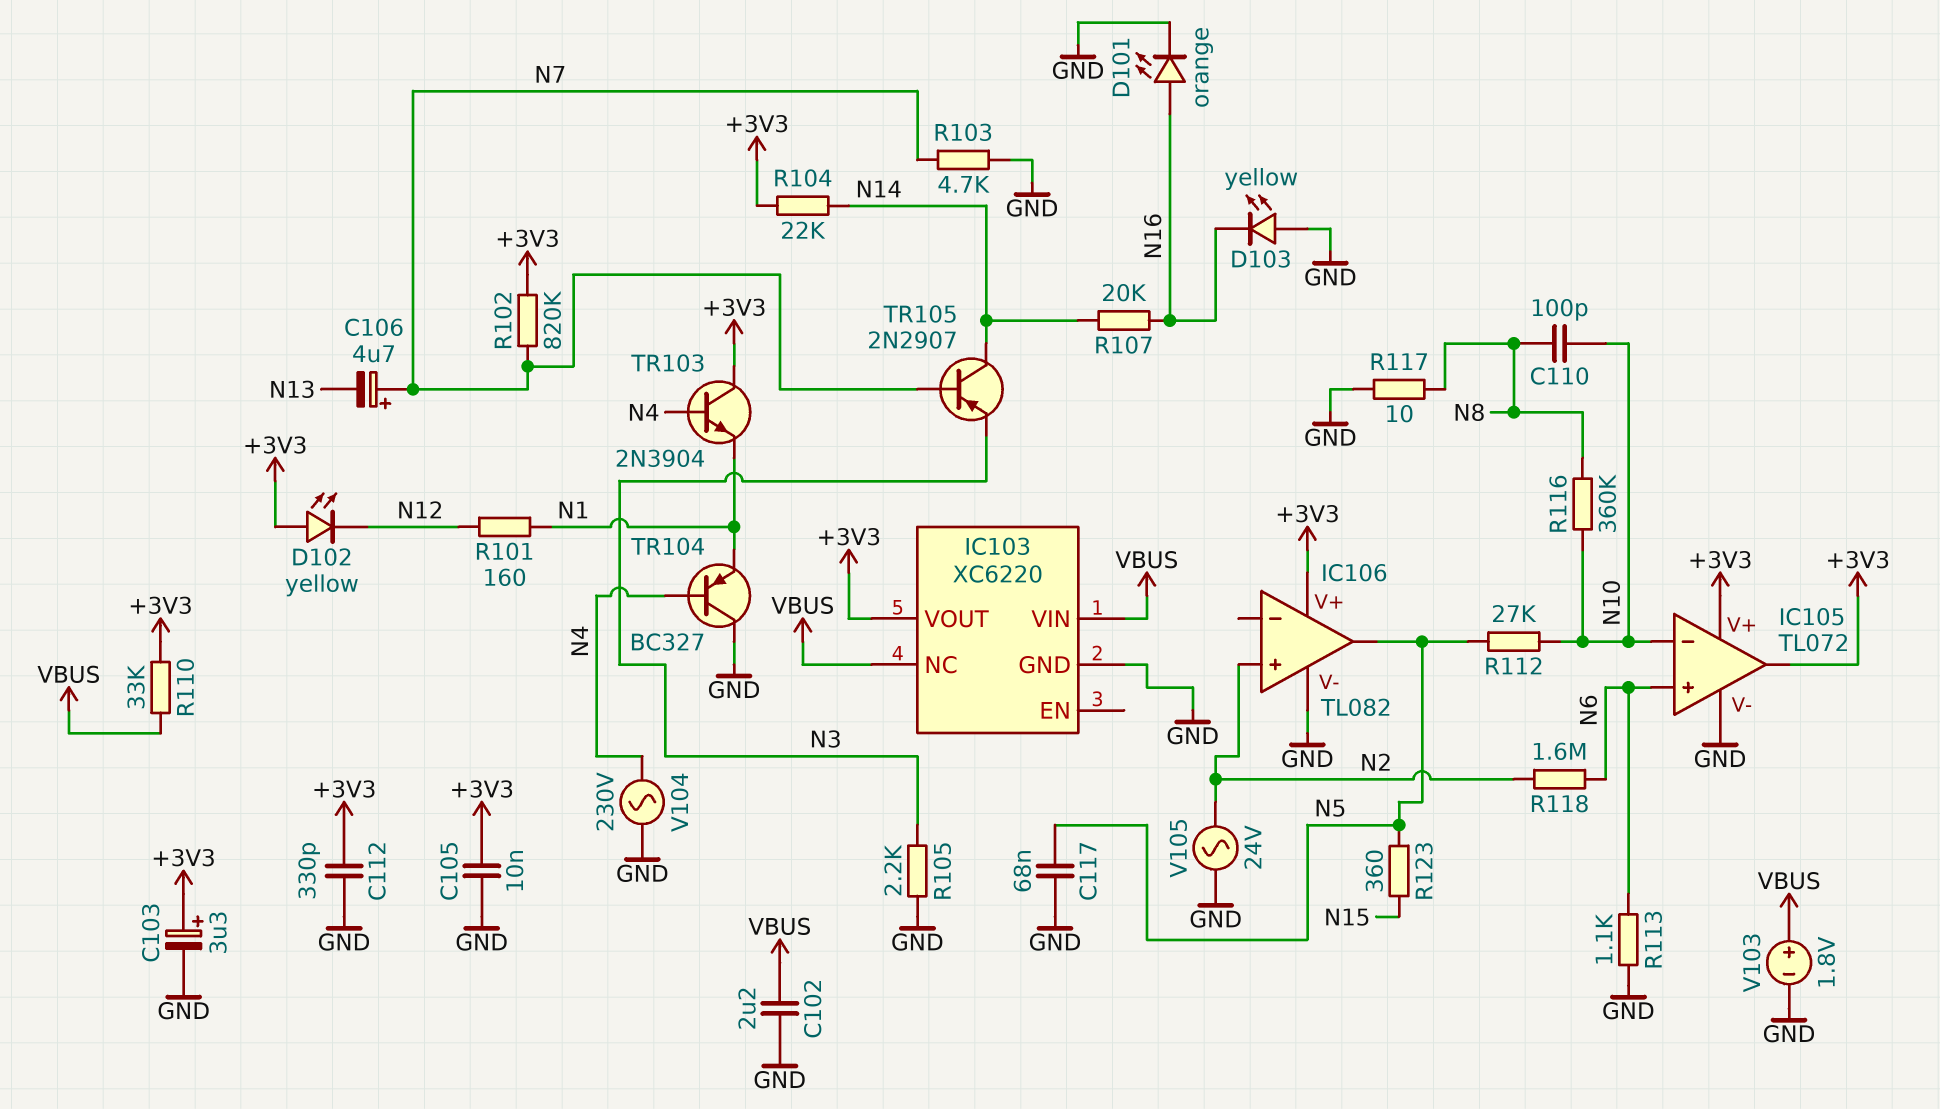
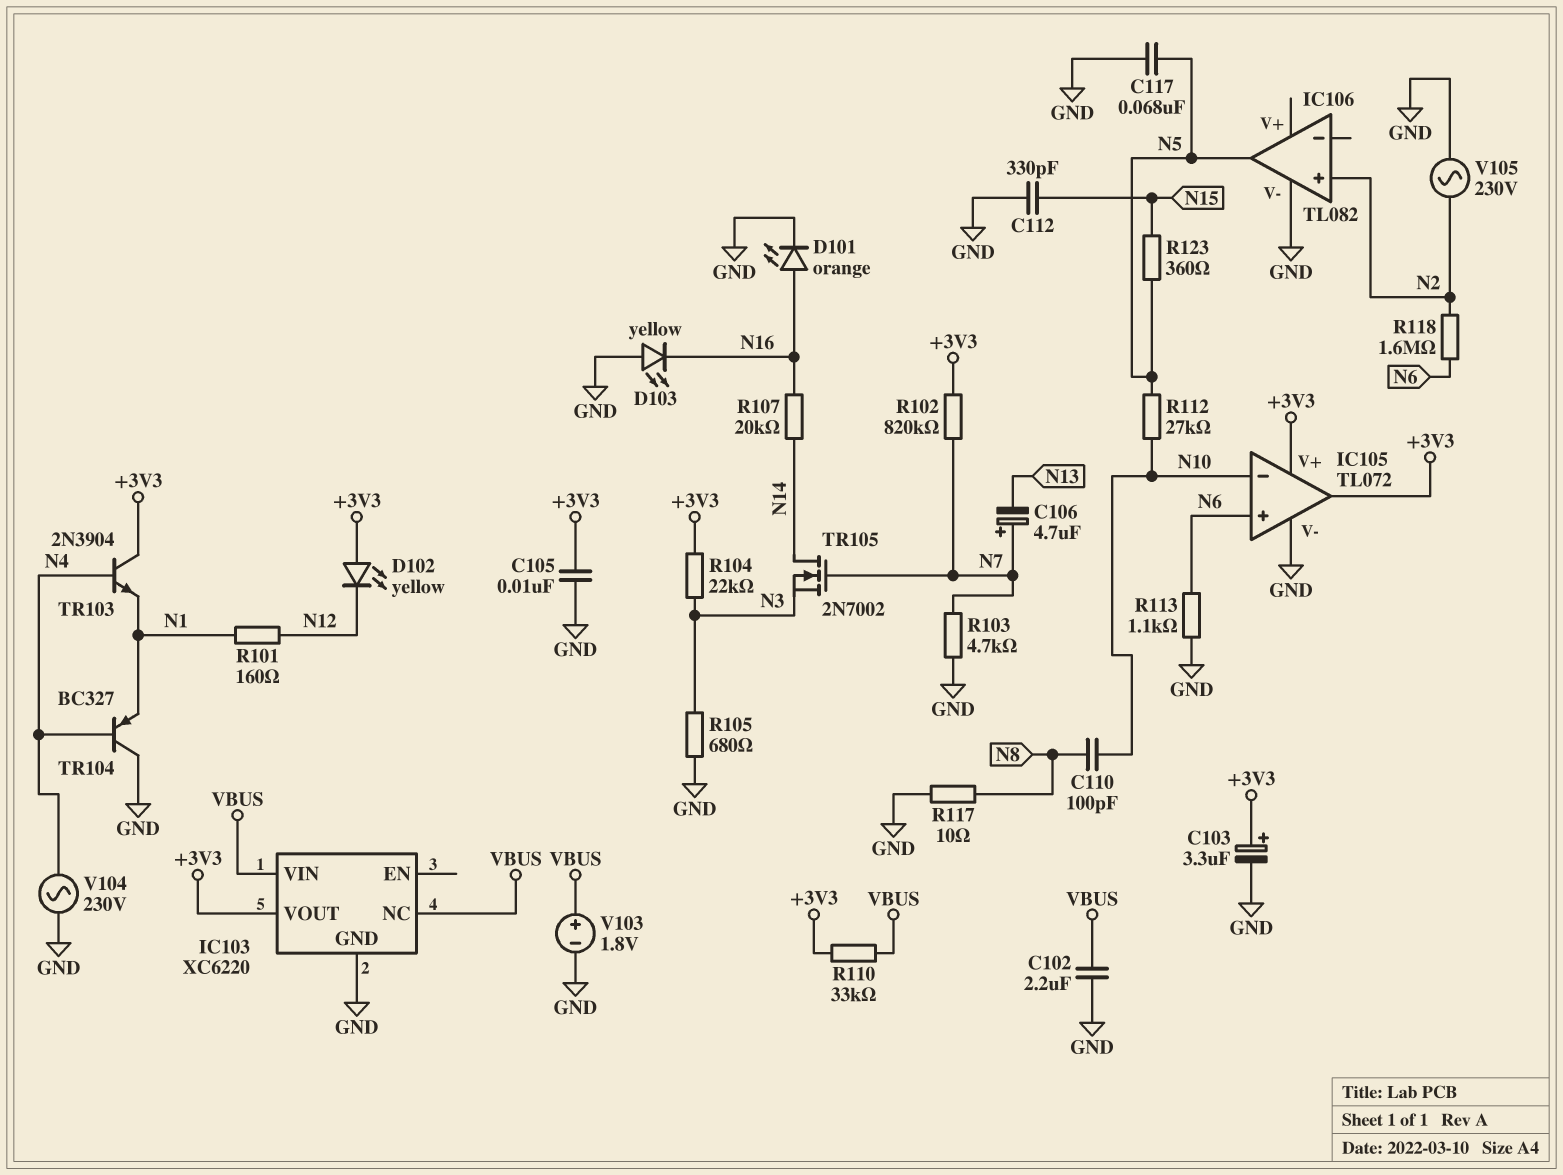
C112: 330pF (+3V3, GND) -> 330pF (GND, N15)
IC106 pin V+: +3V3 -> none
R104: 22k (+3V3, N14) -> 22k (+3V3, N3)
R105: 2.2k (GND, N3) -> 680 (GND, N3)
R116: 360k (N8, N10) -> none
TR105: PNP 2N2907 (B N7, C N14, E N3) -> NMOS 2N7002 (G N7, D N14, S N3)
V105: AC 24V (GND, N2) -> AC 230V (GND, N2)

